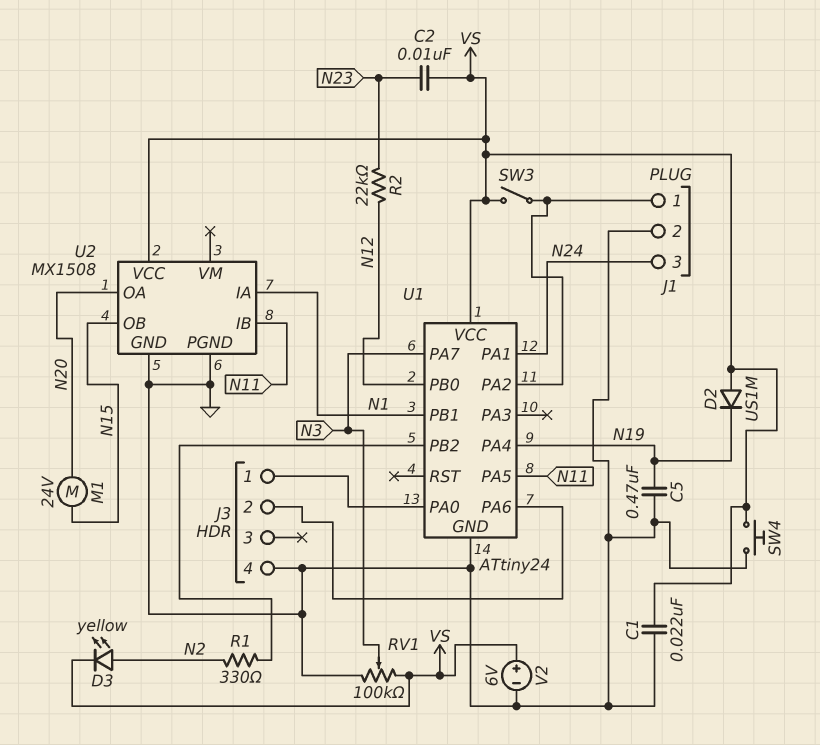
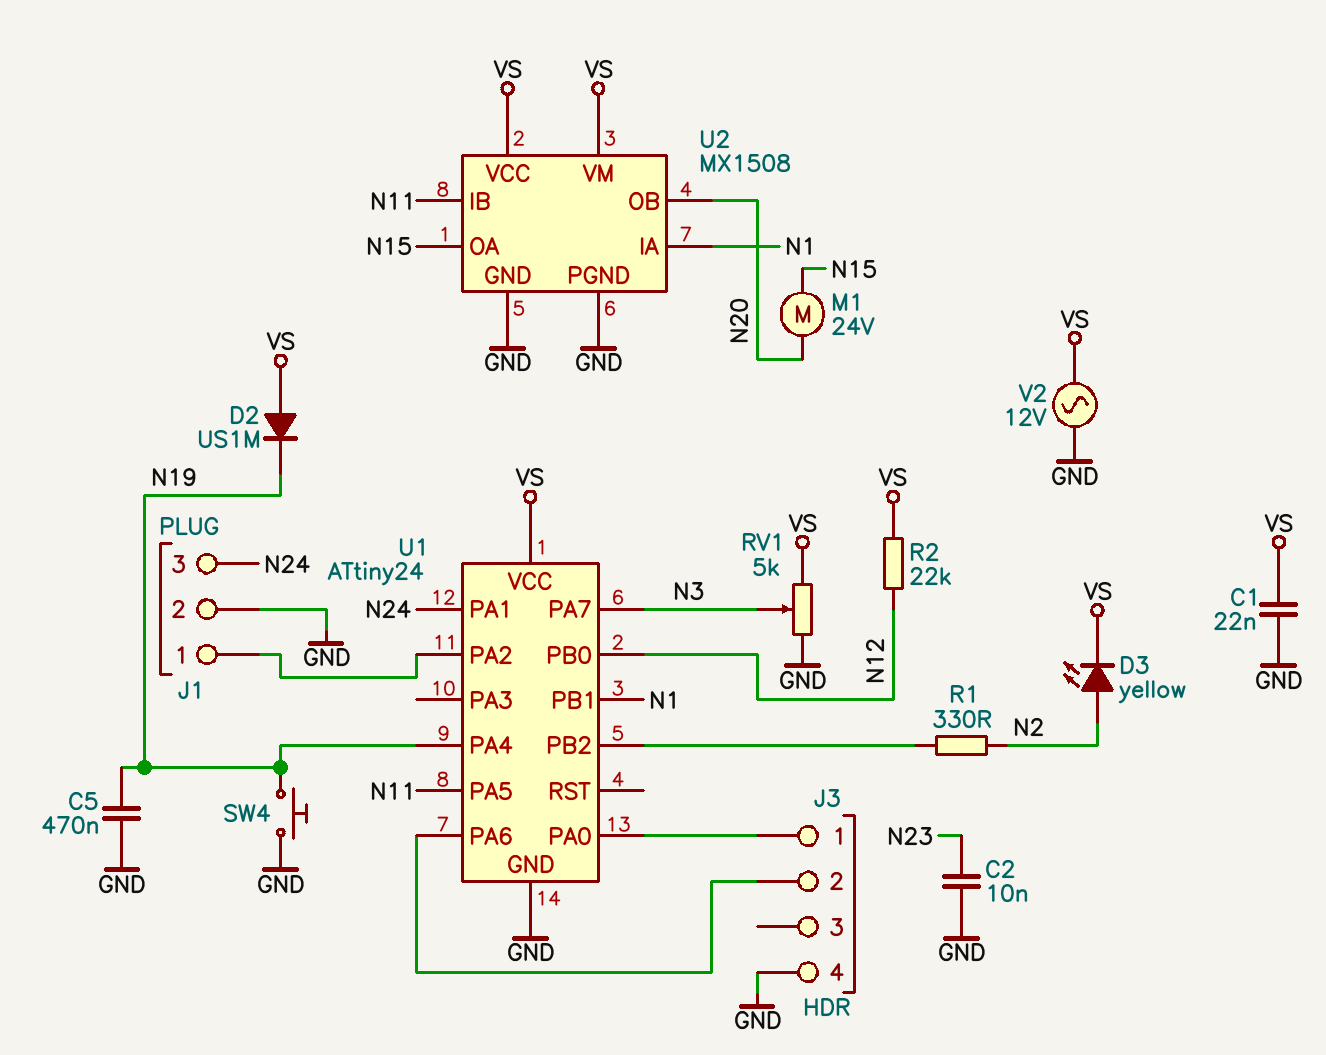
C2: 10nF (N23, VS) -> 10nF (GND, N23)
R2: 22k (N12, N23) -> 22k (N12, VS)
RV1: 100k (GND, VS, wiper N3) -> 5k (GND, VS, wiper N3)
SW3: switch (J1/1, VS) -> none
SW4: button (GND, VS) -> button (GND, N19)
U2 pin OA: N20 -> N15
U2 pin OB: N15 -> N20
U2 pin VM: none -> VS
V2: 6V (plus VS, minus GND) -> AC 12V (GND, VS)

